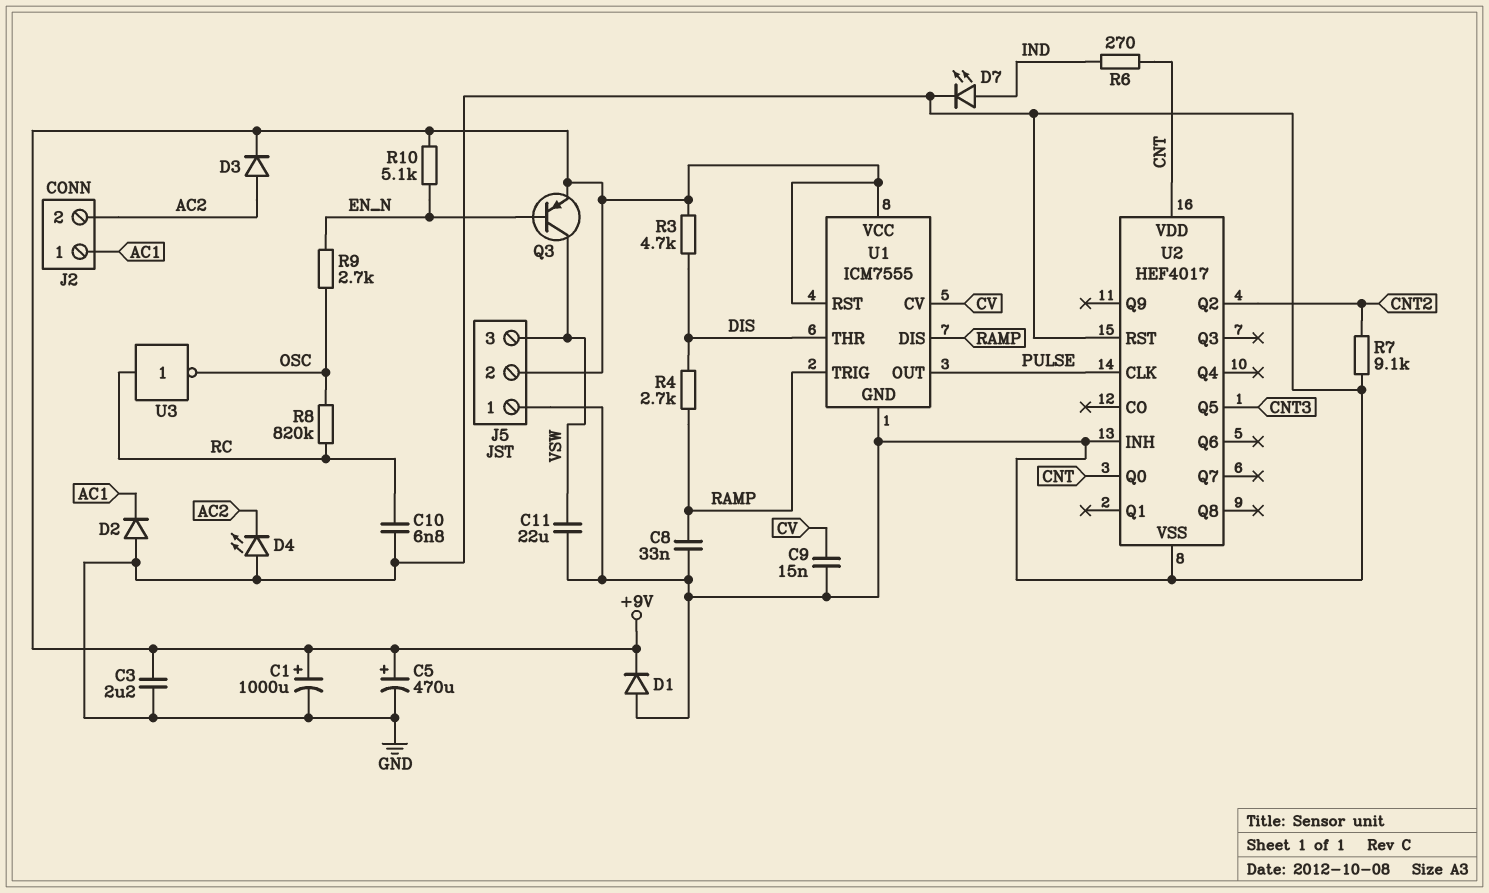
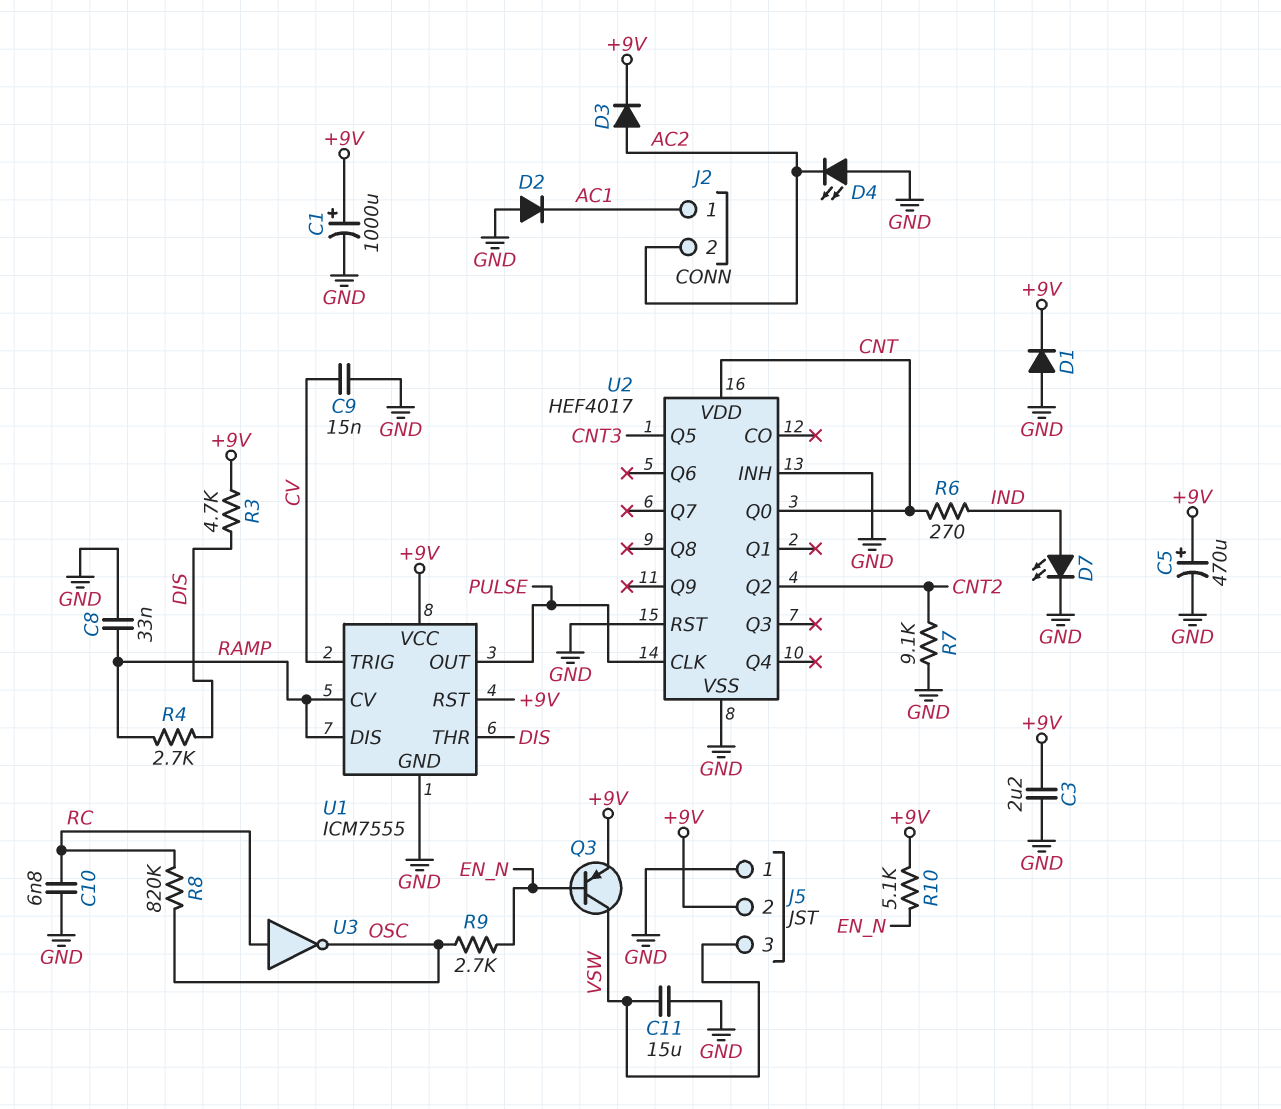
C11: 22uF (GND, VSW) -> 15uF (GND, VSW)
U1 pin CV: CV -> RAMP
U1 pin TRIG: RAMP -> CV

